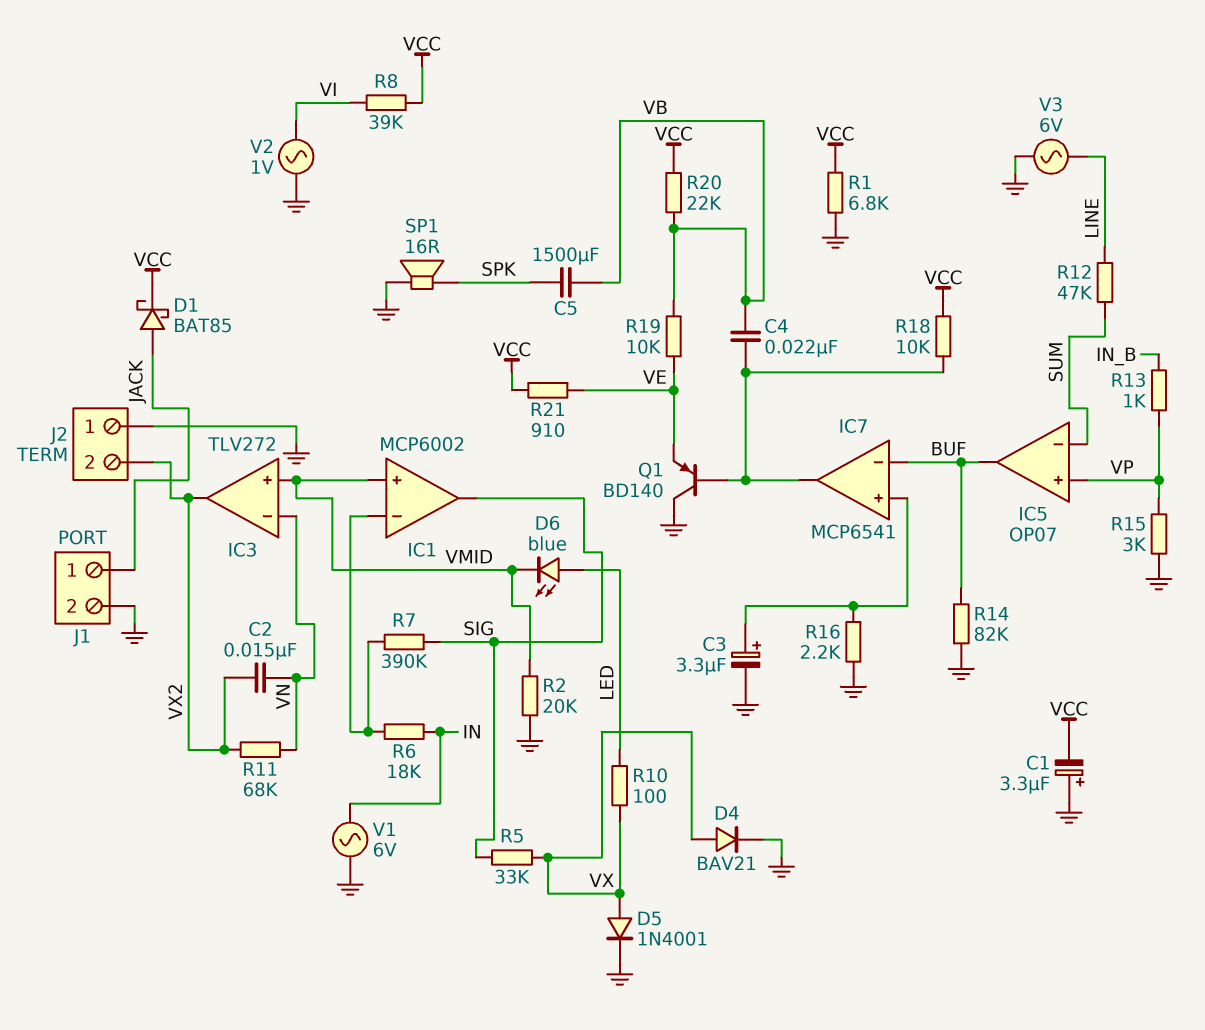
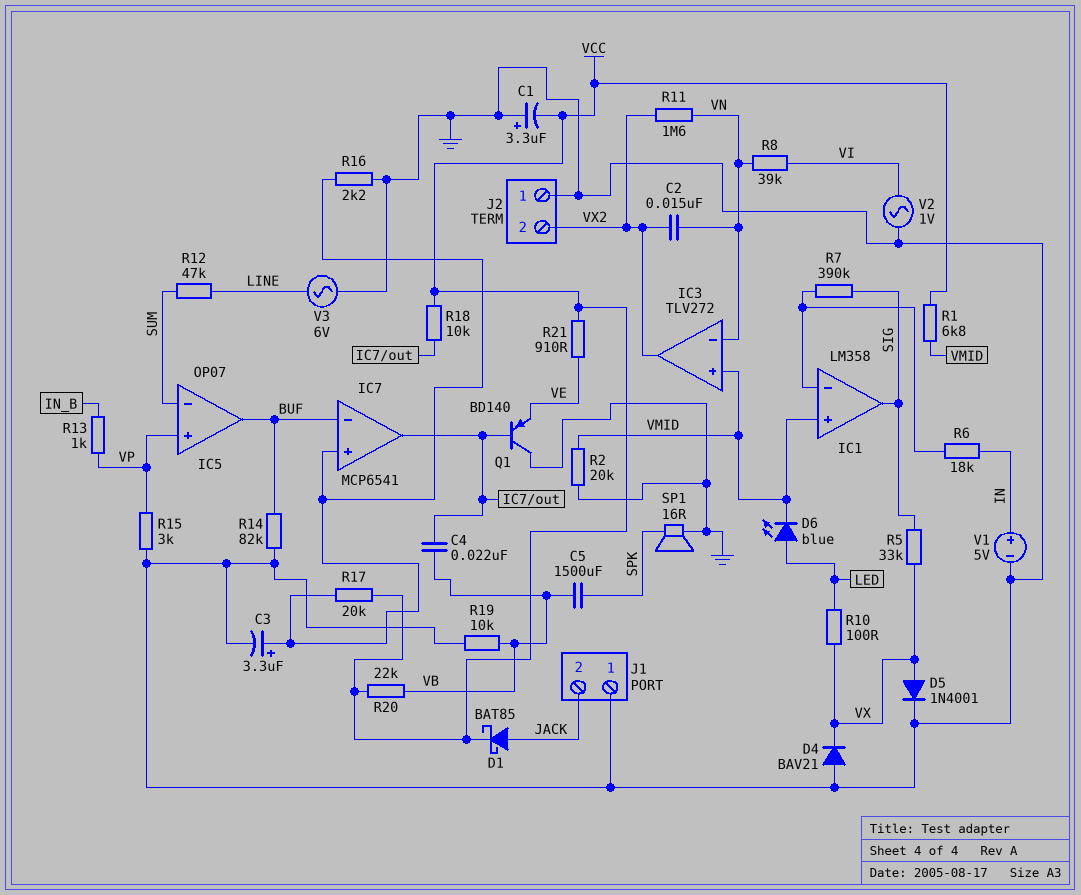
D4: diode BAV21 (A VX, K GND) -> diode BAV21 (A GND, K VX)
IC1: MCP6002 -> LM358
J1 pin 1: JACK -> GND
J1 pin 2: GND -> JACK
R1: 6.8k (GND, VCC) -> 6.8k (VCC, VMID)
R8: 39k (VCC, VI) -> 39k (VI, VN)
R11: 68k (VN, VX2) -> 1.6M (VN, VX2)
R17: none -> 20k (IC7/in+, VCC)
R19: 10k (VB, VE) -> 10k (GND, VB)
V1: AC 6V (GND, IN) -> 5V (plus IN, minus GND)

